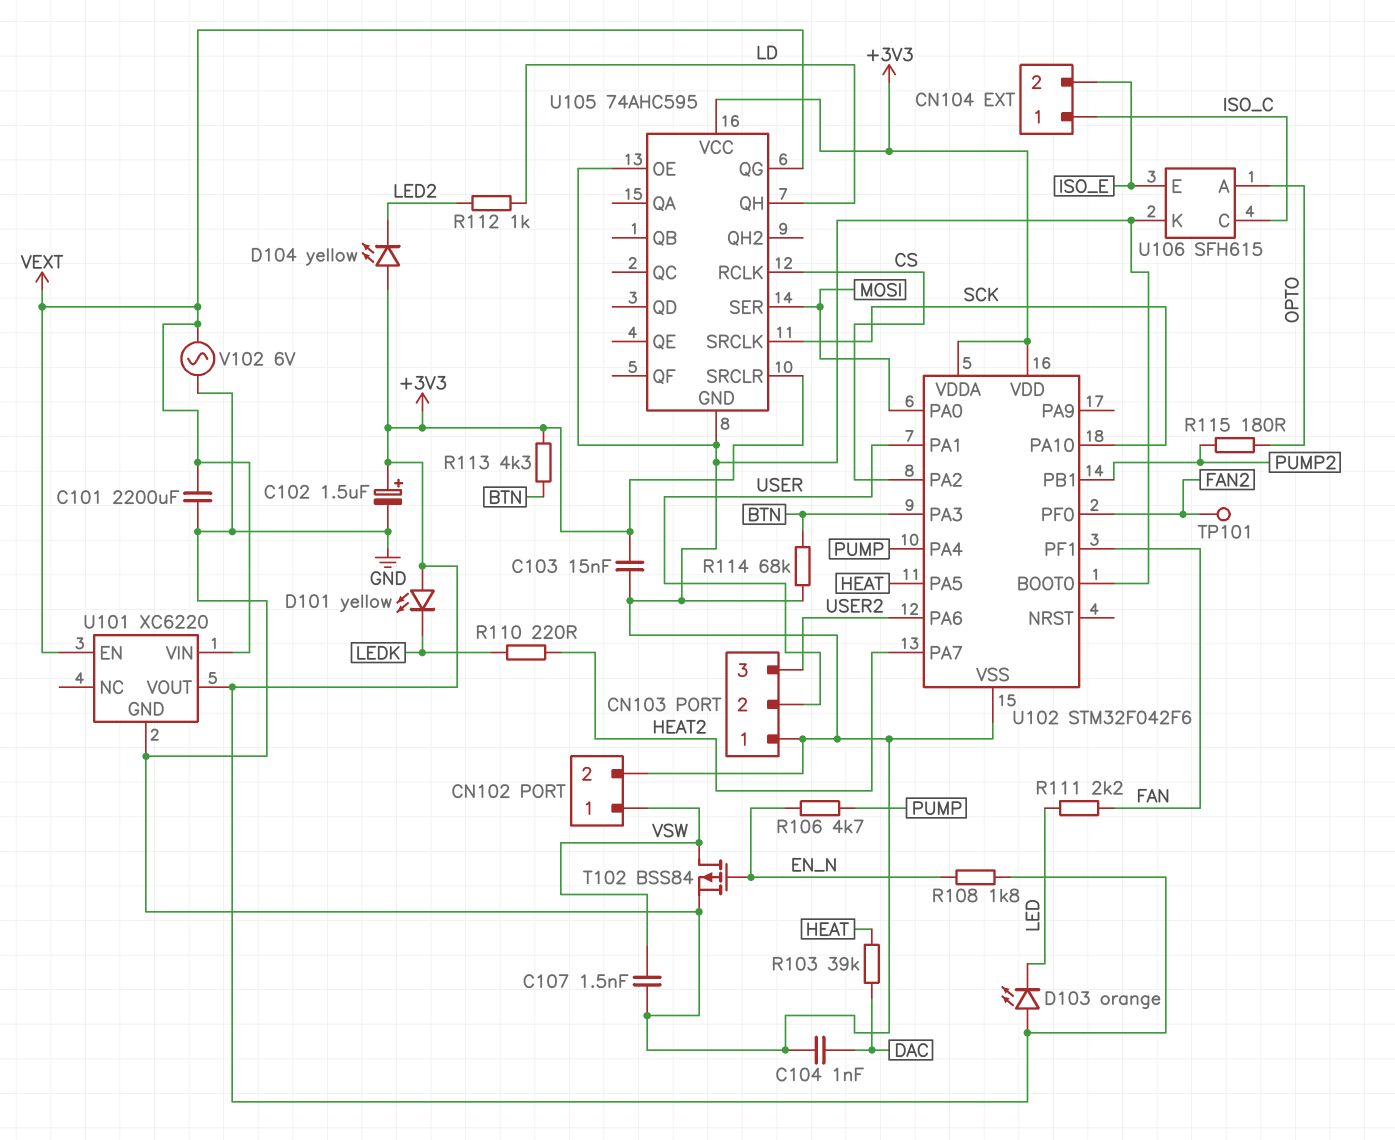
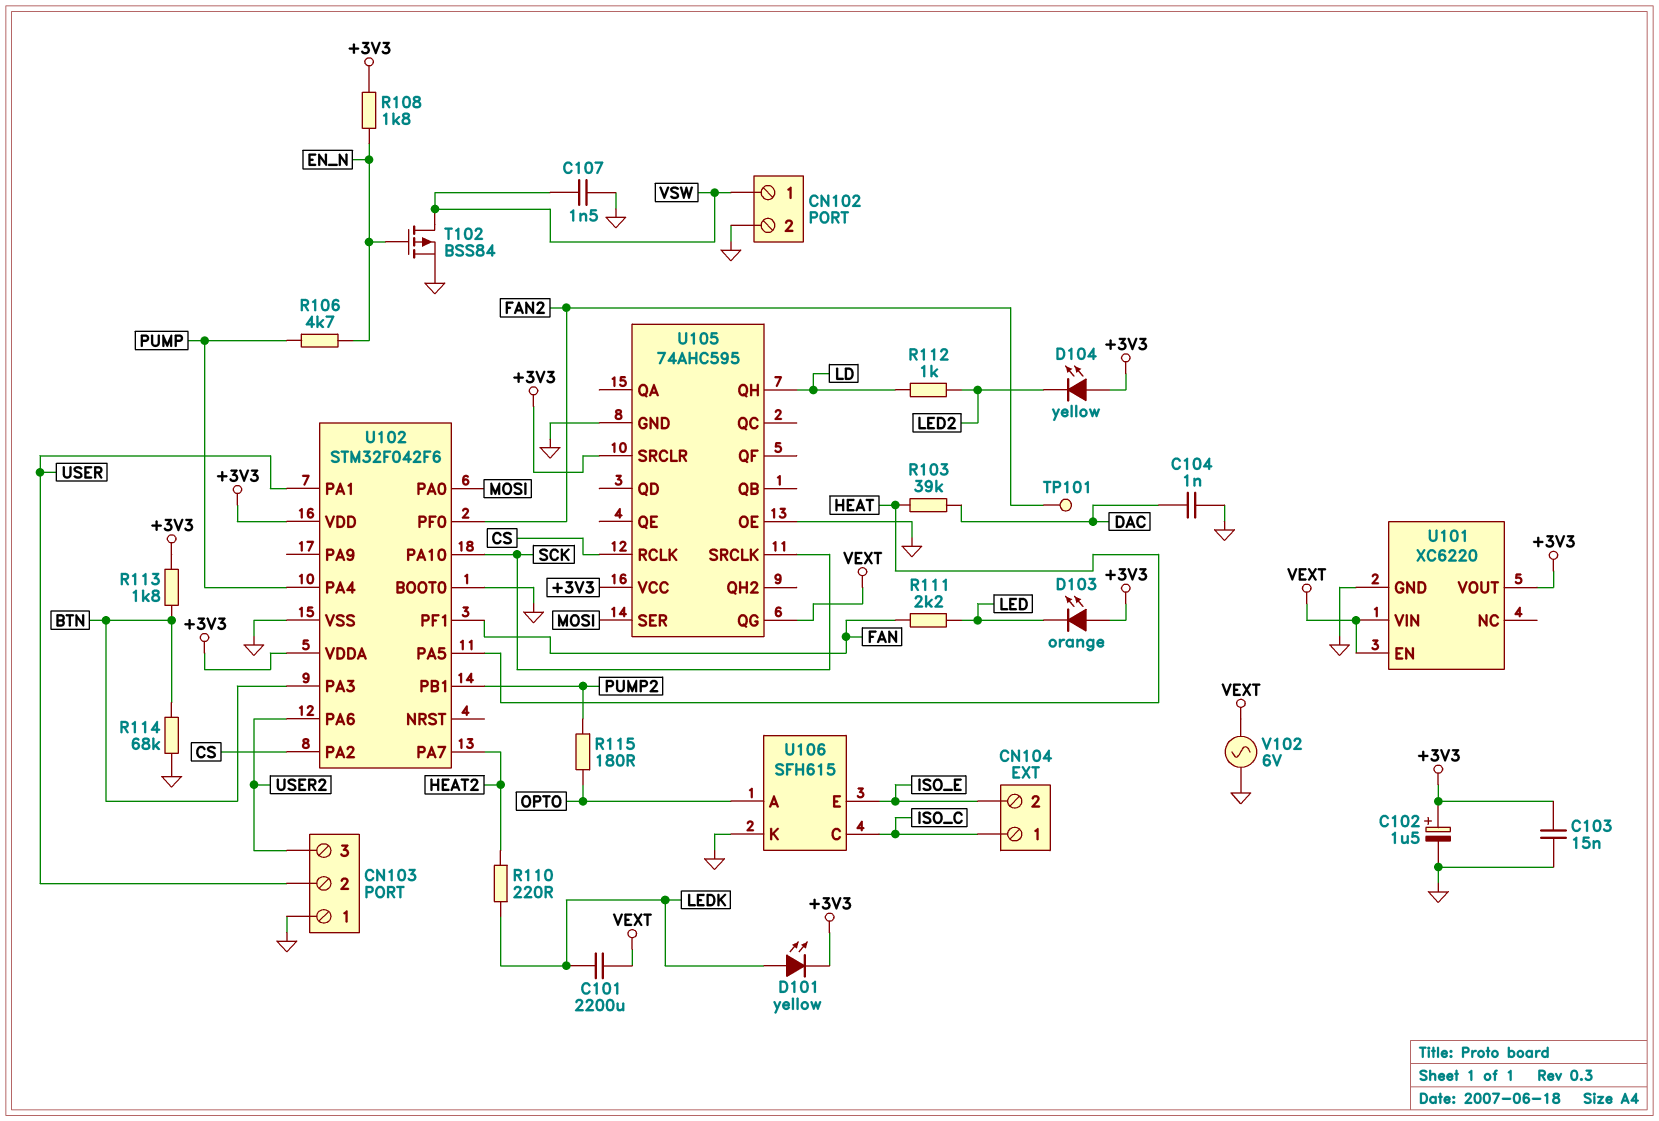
C101: 2200uF (GND, VEXT) -> 2200uF (LEDK, VEXT)
D101: LED yellow (A +3V3, K LEDK) -> LED yellow (A LEDK, K +3V3)
R113: 4.3k (+3V3, BTN) -> 1.8k (+3V3, BTN)

